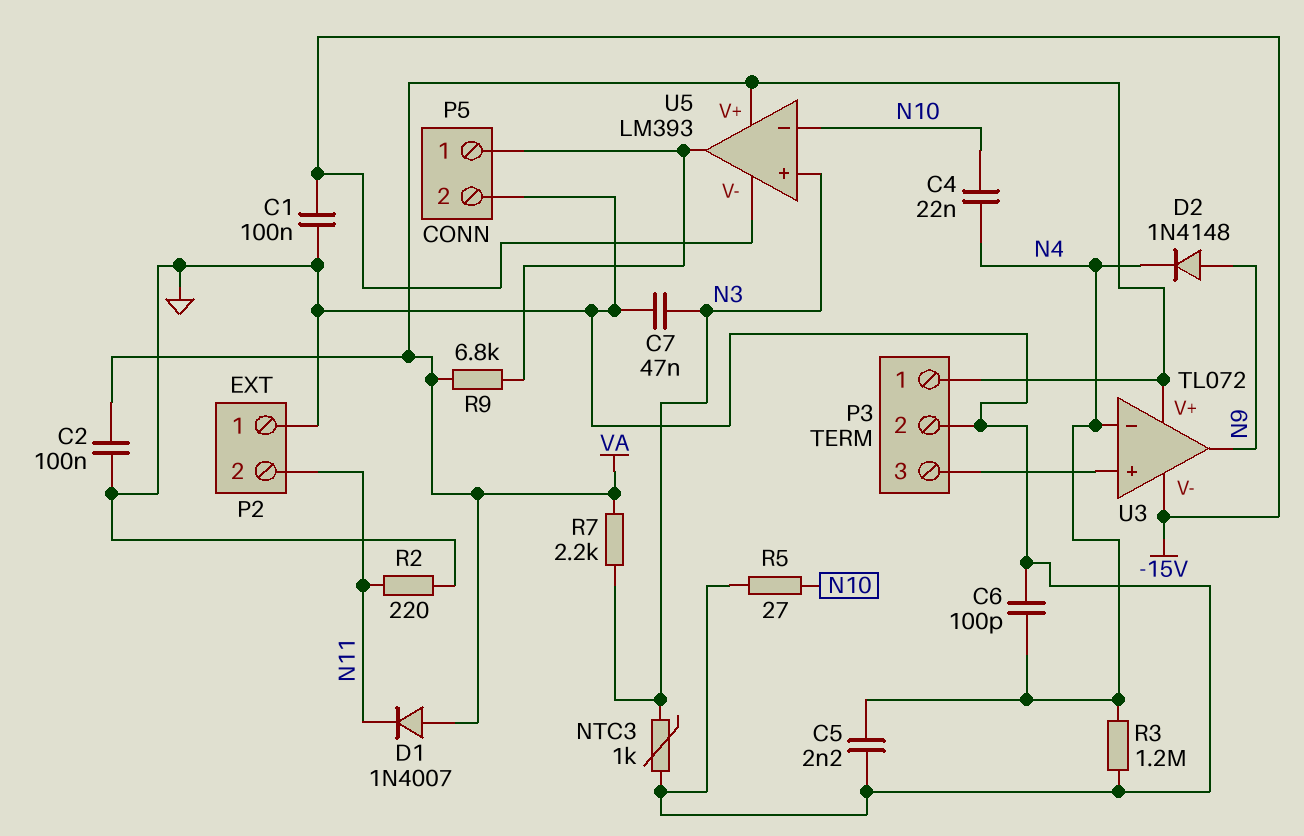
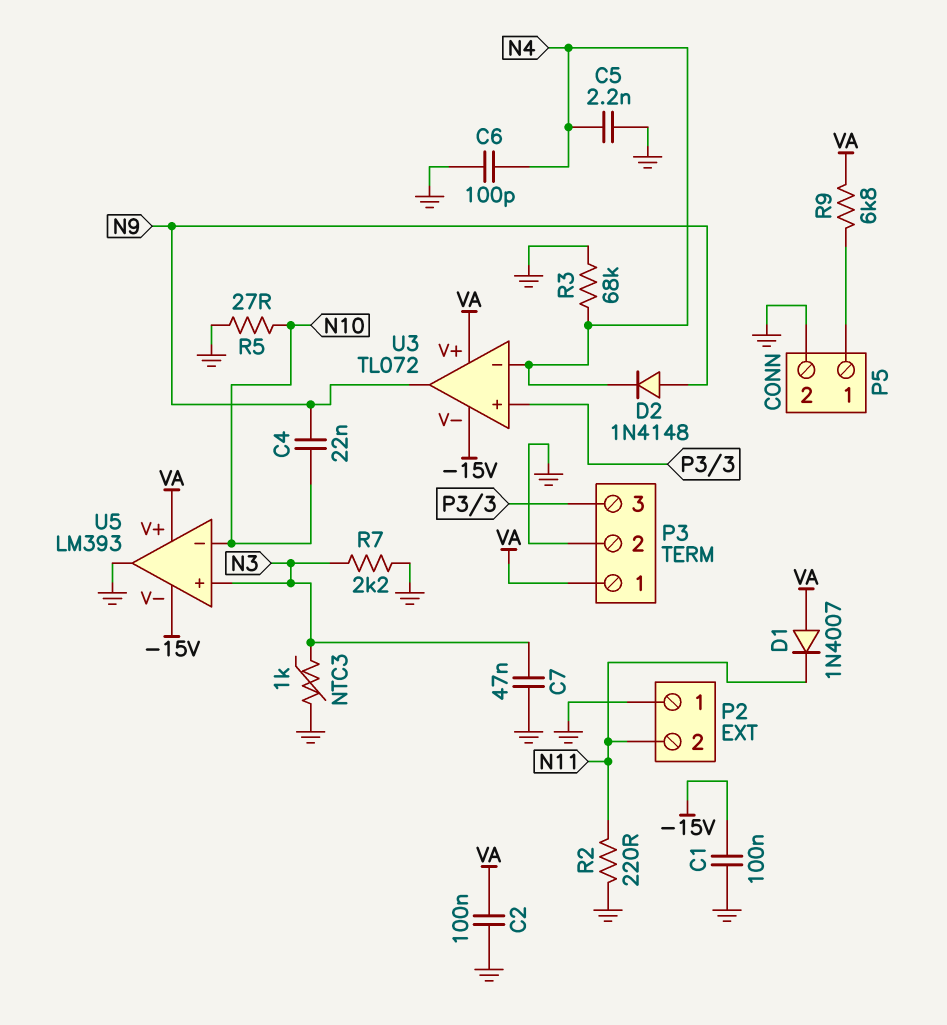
C4: 22nF (N4, N10) -> 22nF (N9, N10)
R3: 1.2M (GND, N4) -> 68k (GND, N4)
R7: 2.2k (N3, VA) -> 2.2k (GND, N3)
U5 pin out: P5/1 -> GND

